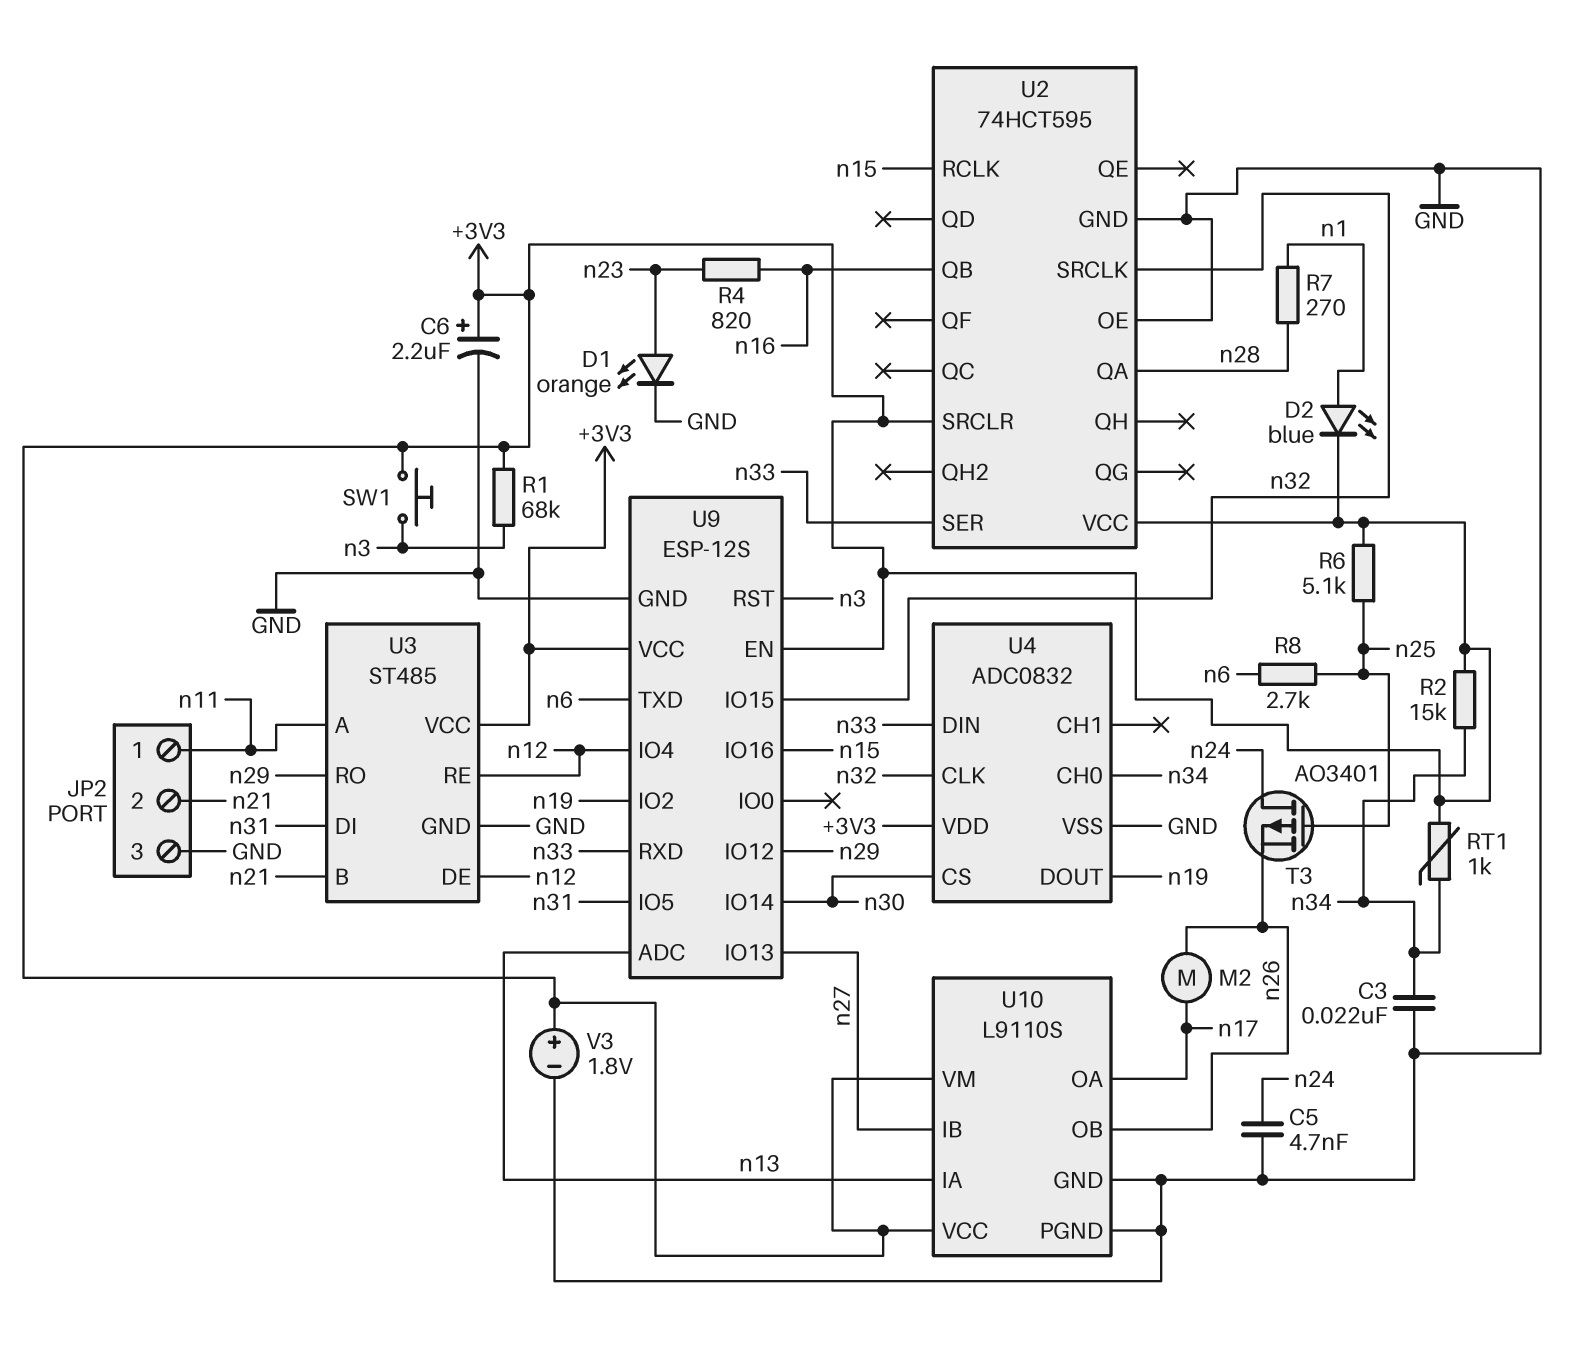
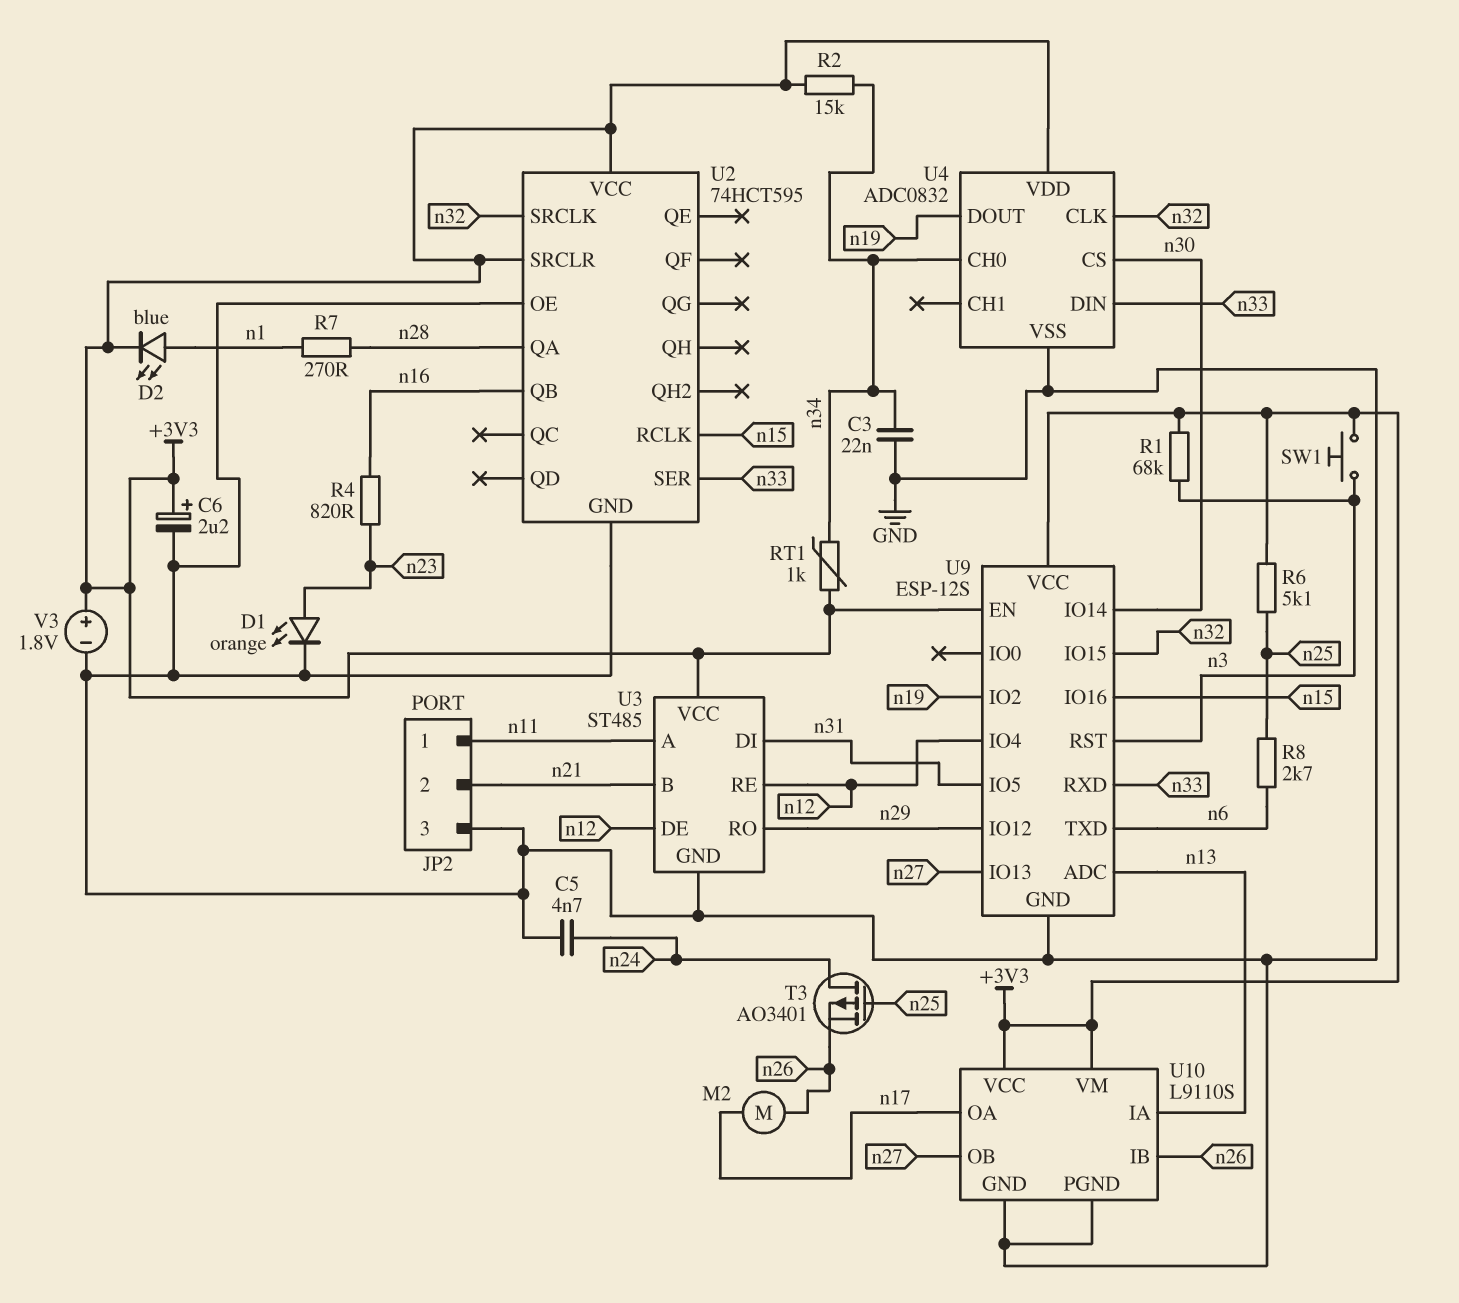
U10 pin IB: n27 -> n26
U10 pin OB: n26 -> n27

